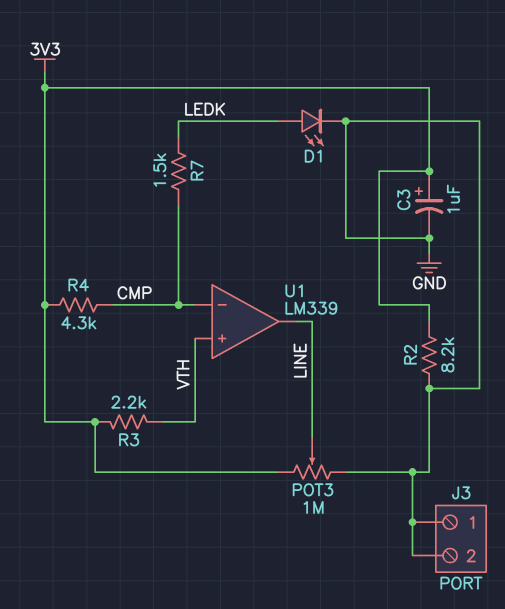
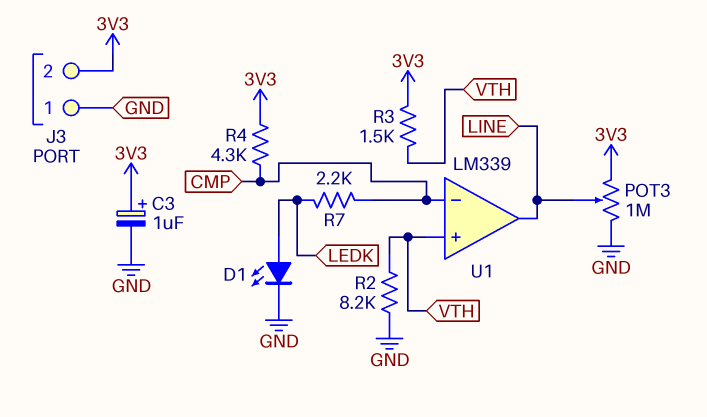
J3 pin 2: GND -> 3V3
R2: 8.2k (3V3, GND) -> 8.2k (GND, VTH)
R3: 2.2k (3V3, VTH) -> 1.5k (3V3, VTH)
R7: 1.5k (CMP, LEDK) -> 2.2k (CMP, LEDK)

